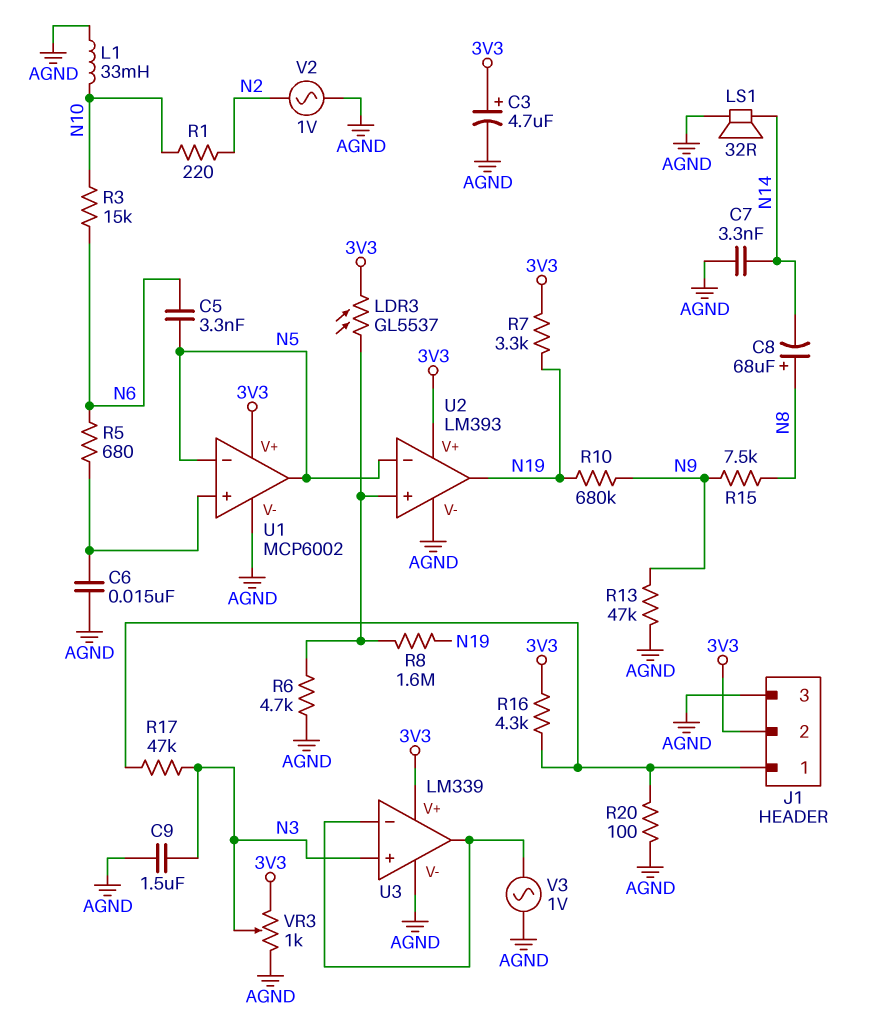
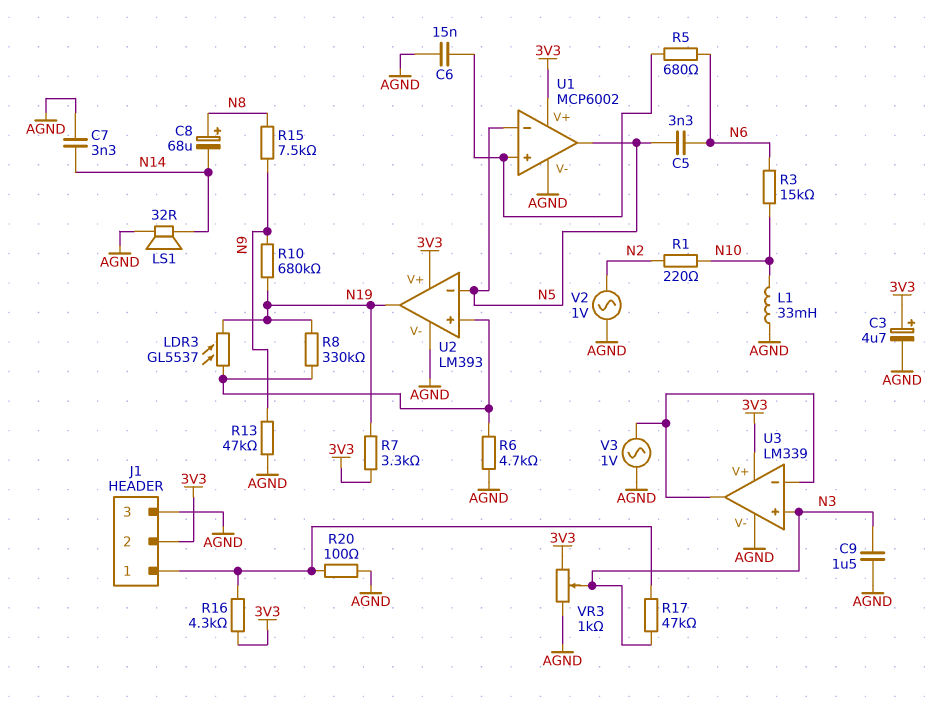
LDR3: GL5537 (3V3, U2/in+) -> GL5537 (N19, U2/in+)
R8: 1.6M (N19, U2/in+) -> 330k (N19, U2/in+)

